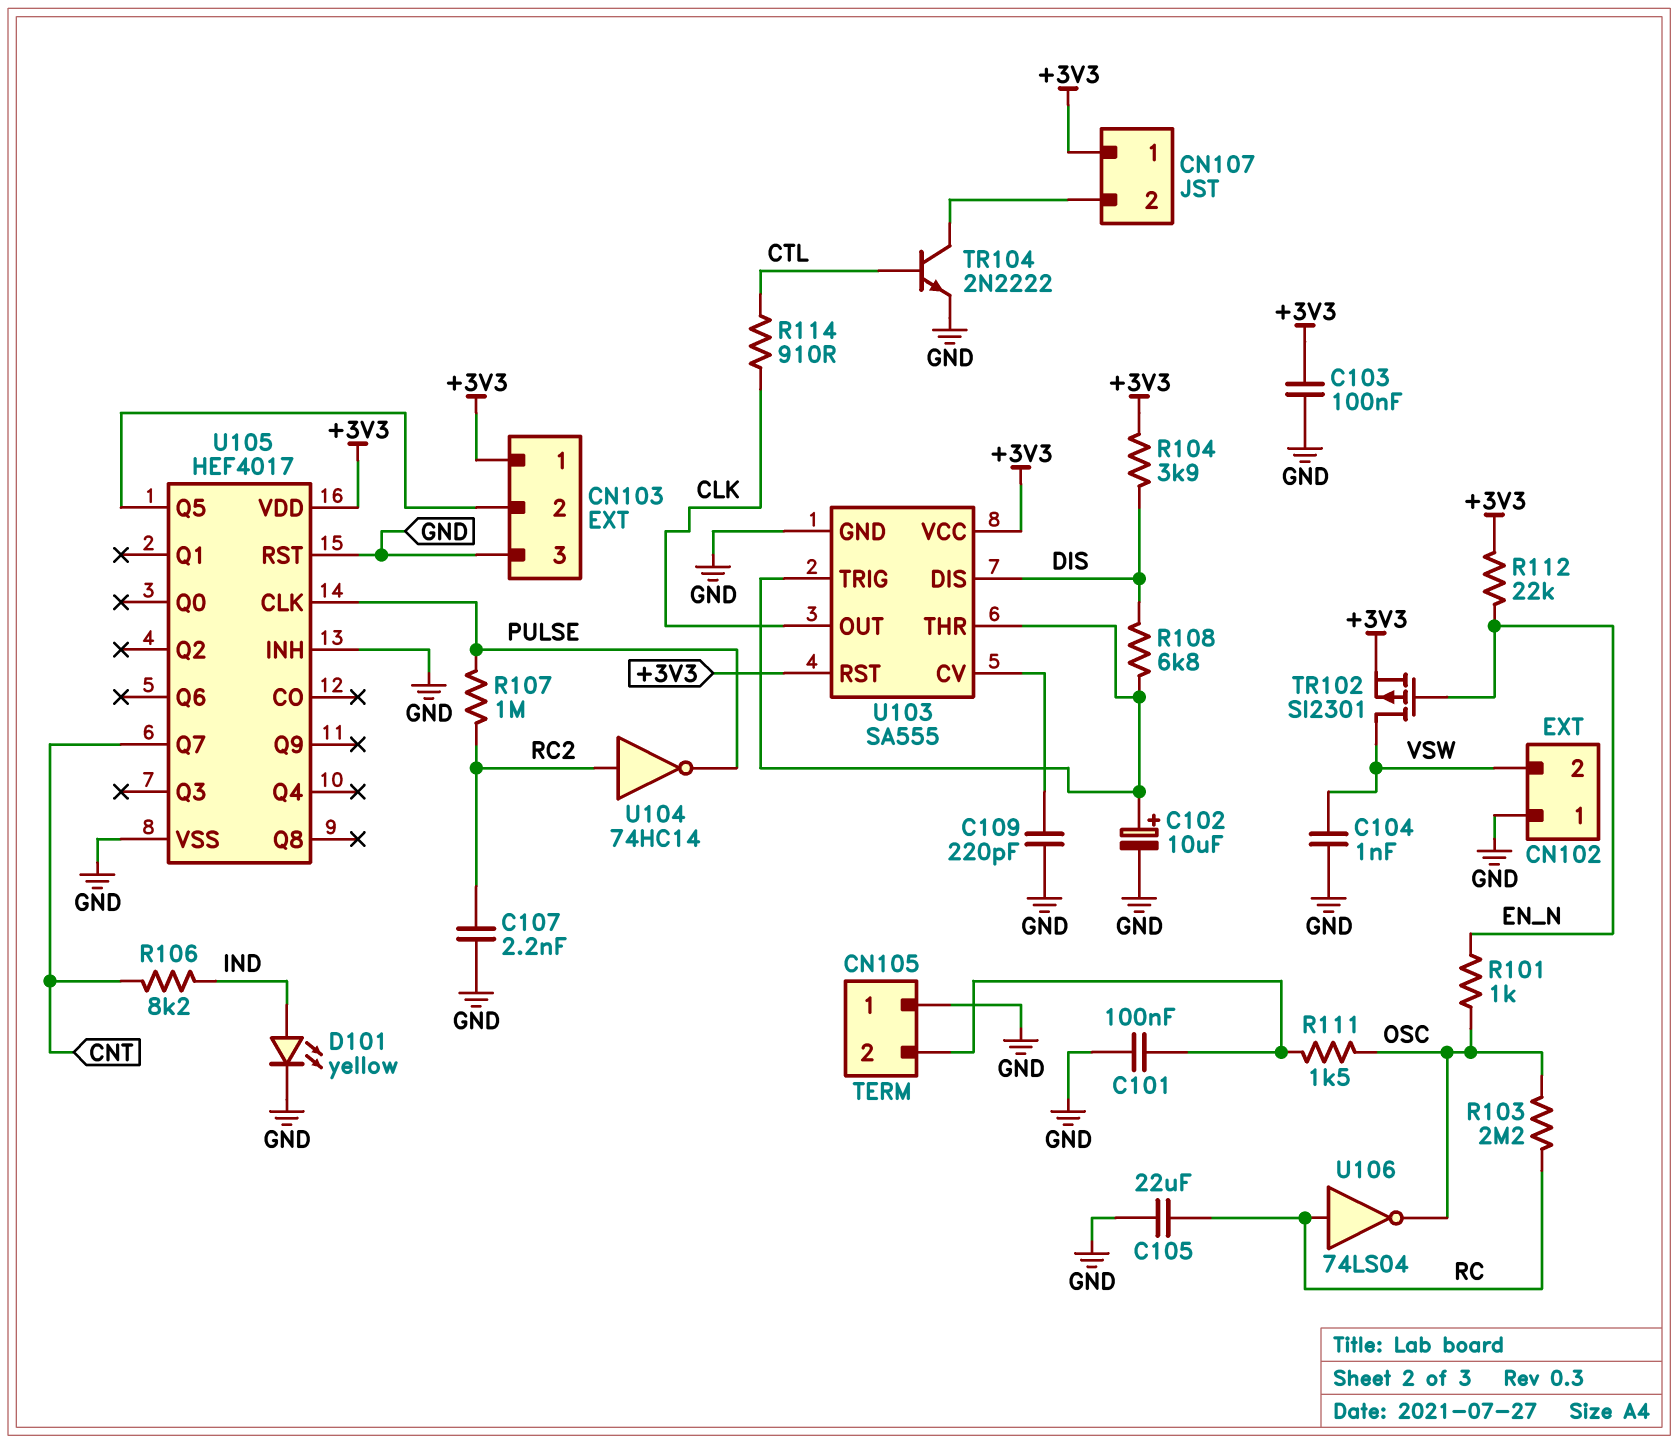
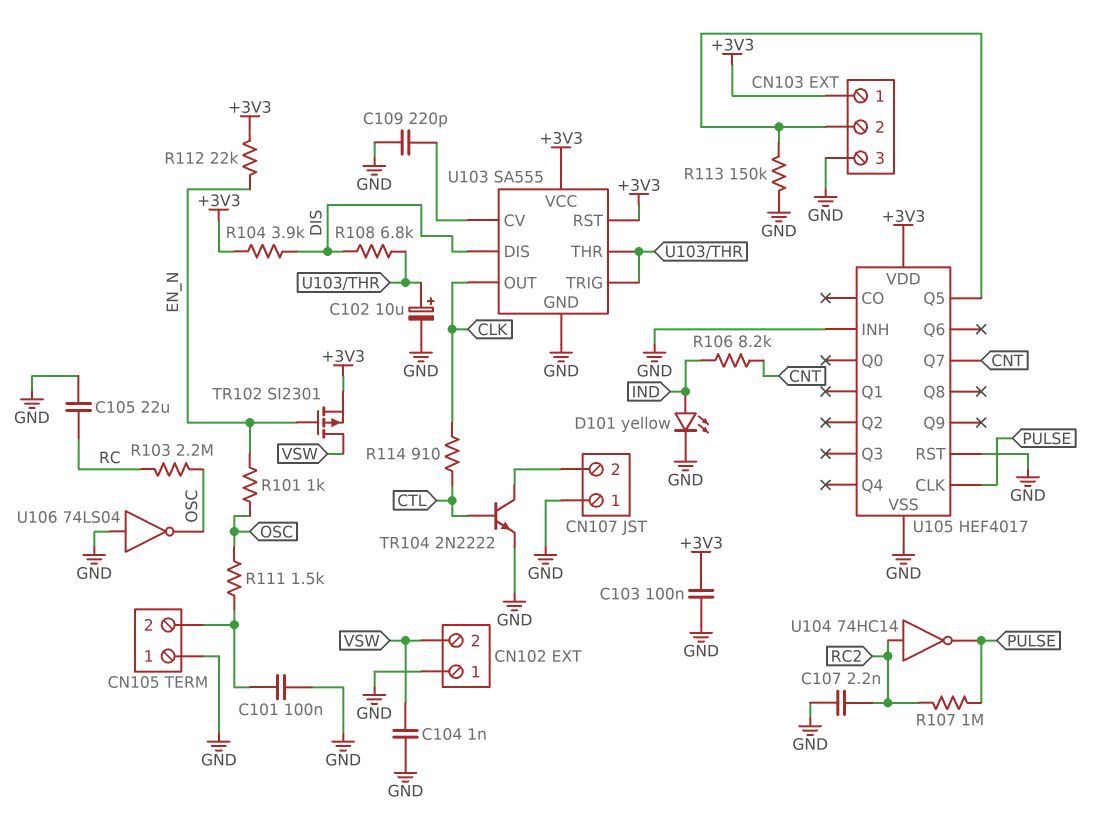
CN107 pin 1: +3V3 -> GND
R113: none -> 150k (CN103/2, GND)
U106: NOT 74LS04 (in RC, out OSC) -> NOT 74LS04 (in GND, out OSC)

